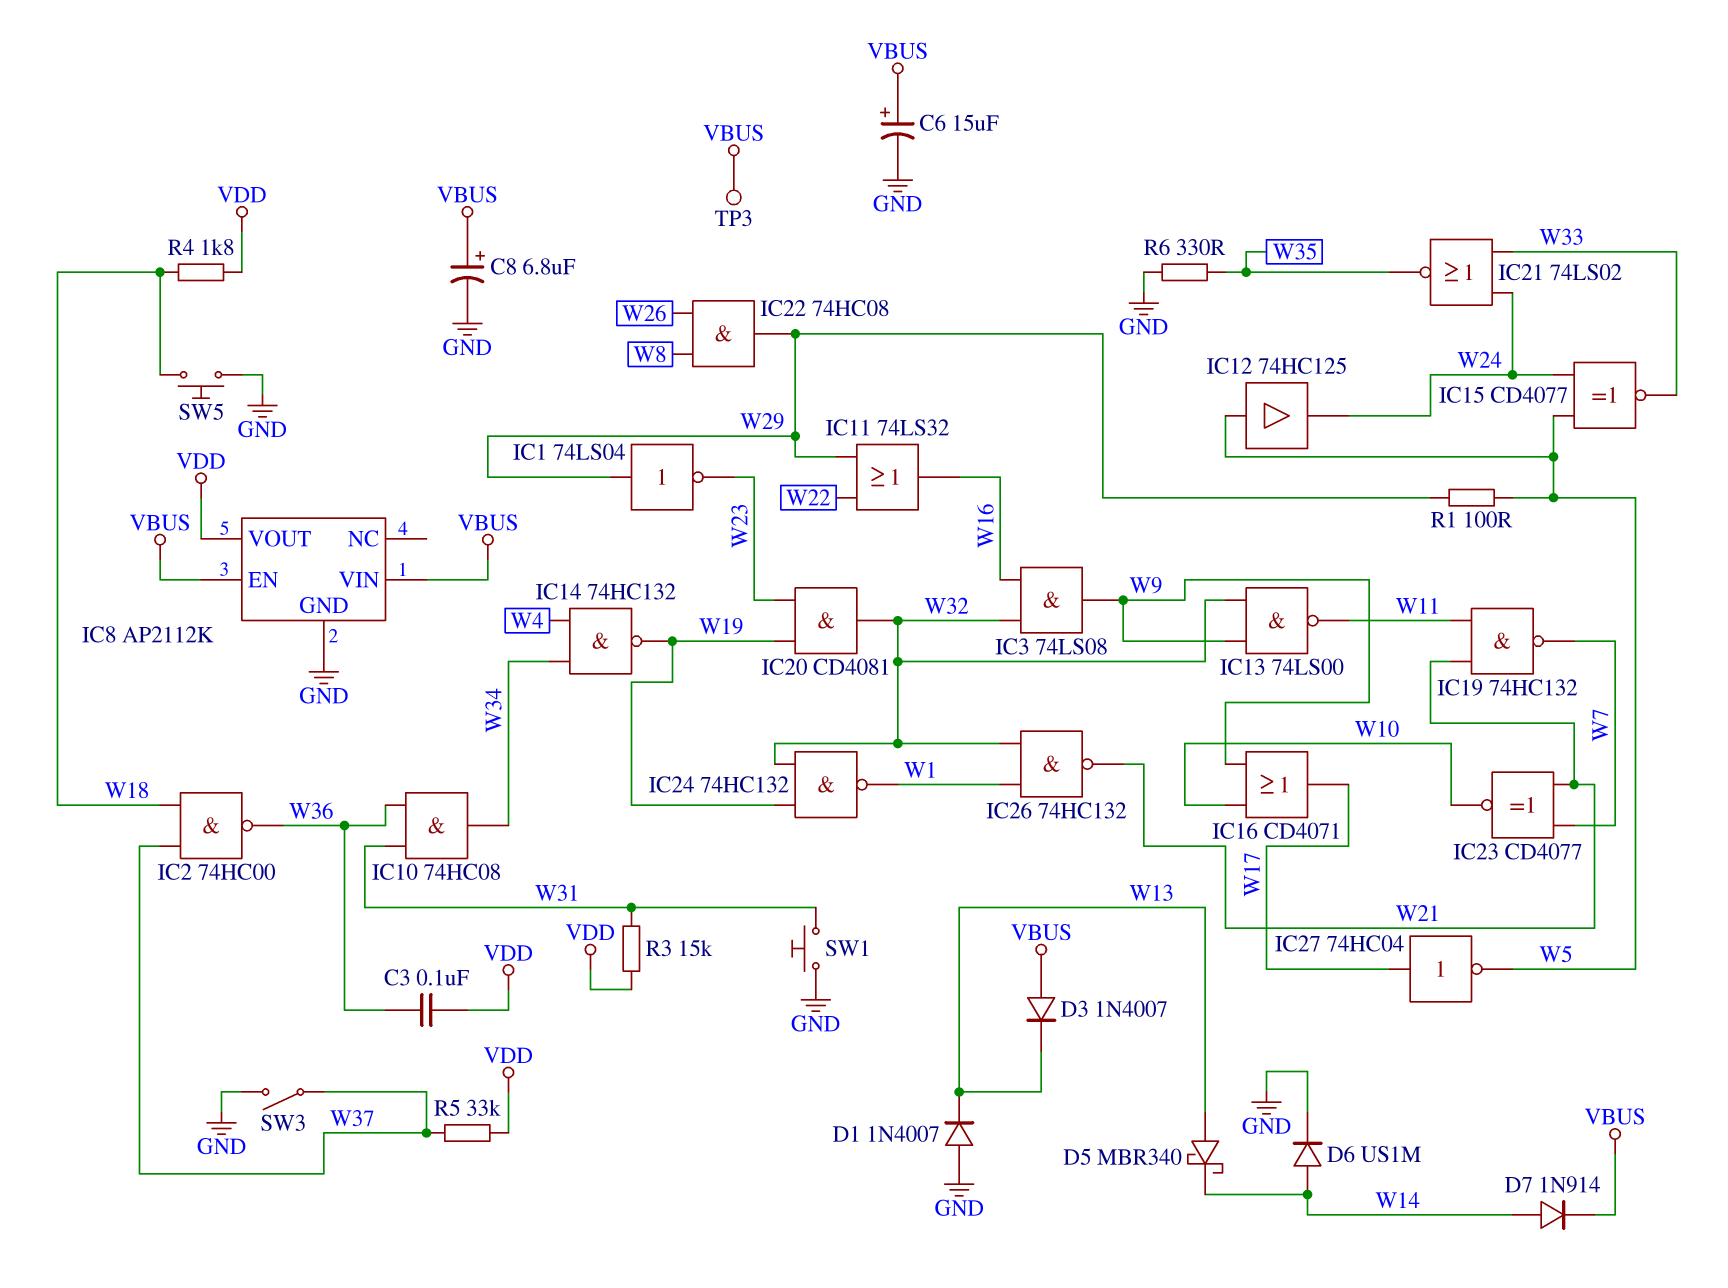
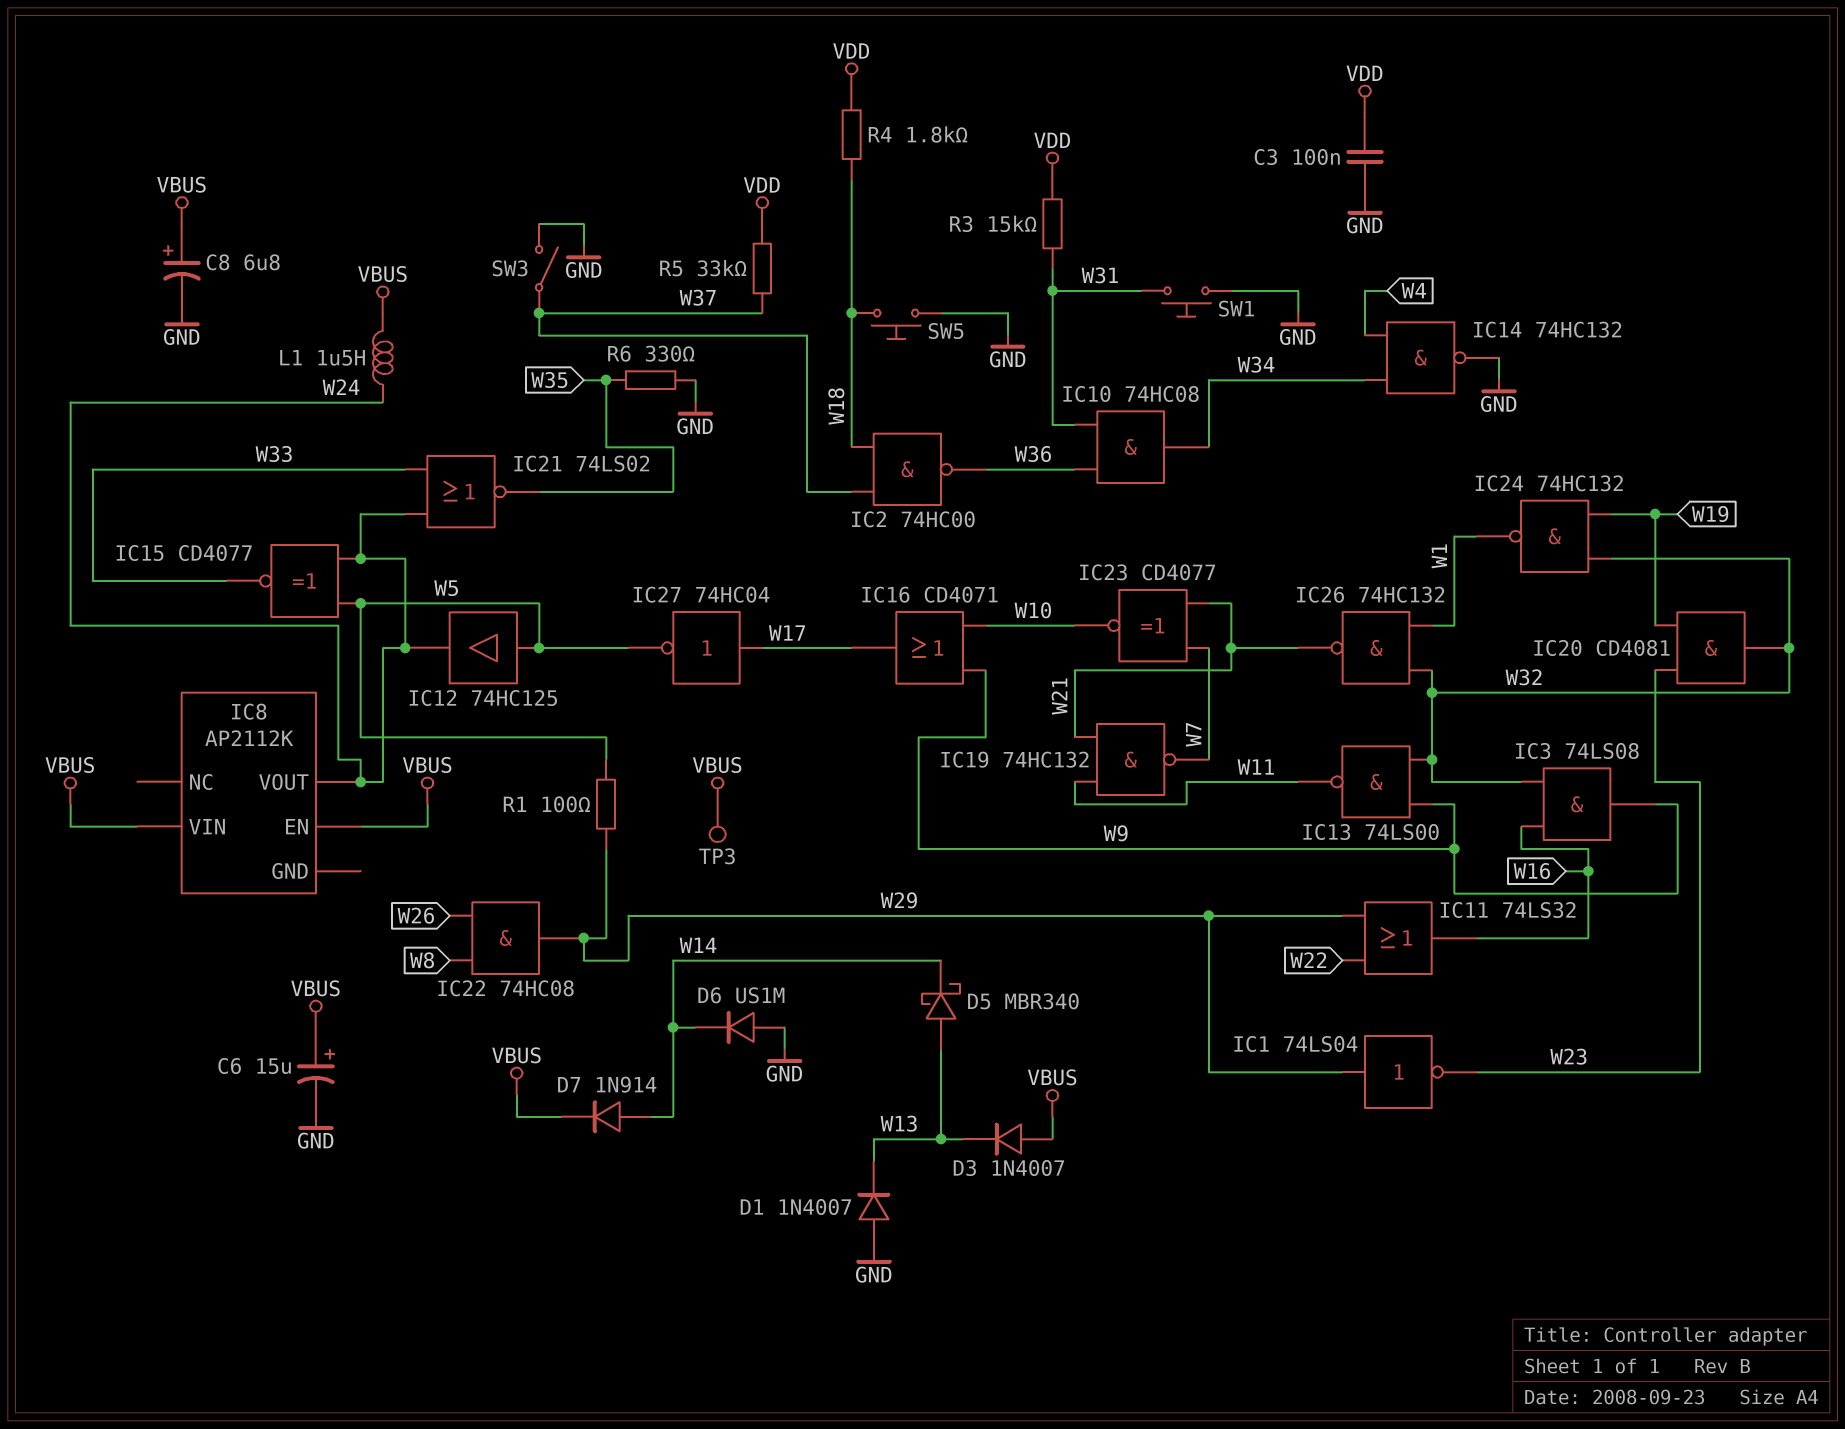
C3: 100nF (VDD, W36) -> 100nF (GND, VDD)
D6: diode US1M (A W14, K GND) -> diode US1M (A GND, K W14)
IC8 pin GND: GND -> none
IC8 pin VOUT: VDD -> W24
IC14: NAND 74HC132 (in W4, in W34, out W19) -> NAND 74HC132 (in W4, in W34, out GND)
L1: none -> 1.5uH (VBUS, W24)

